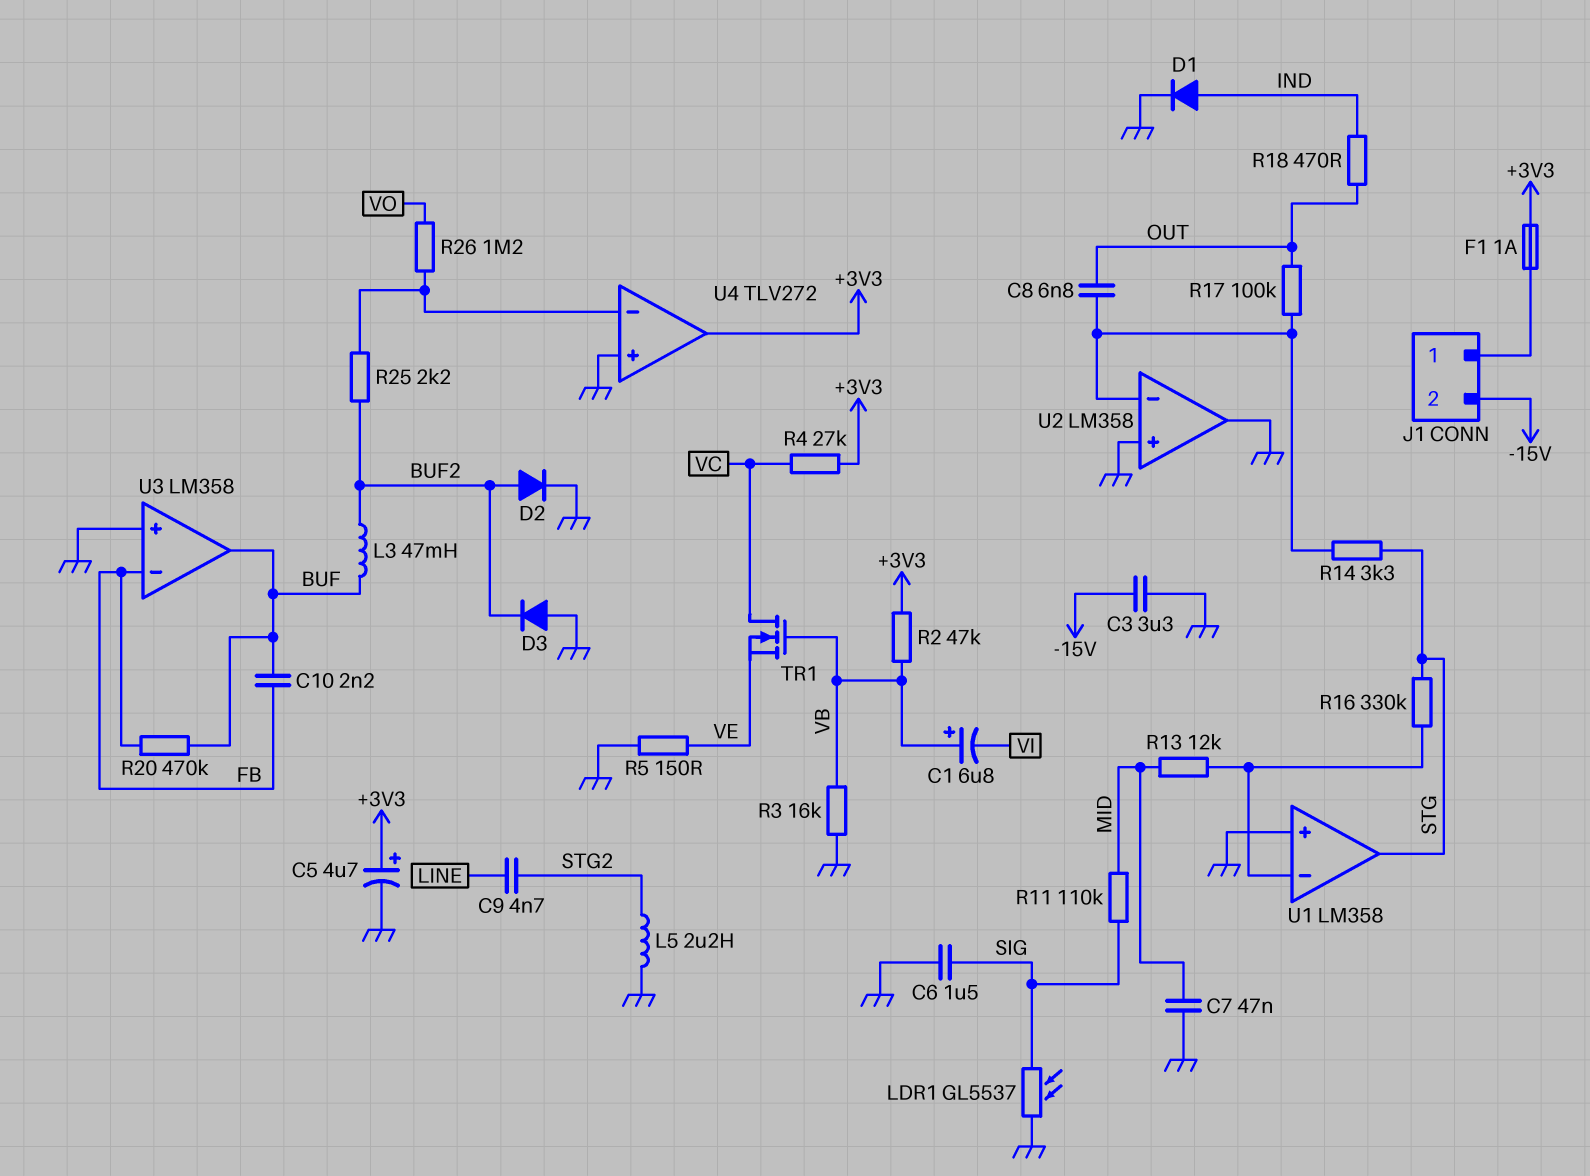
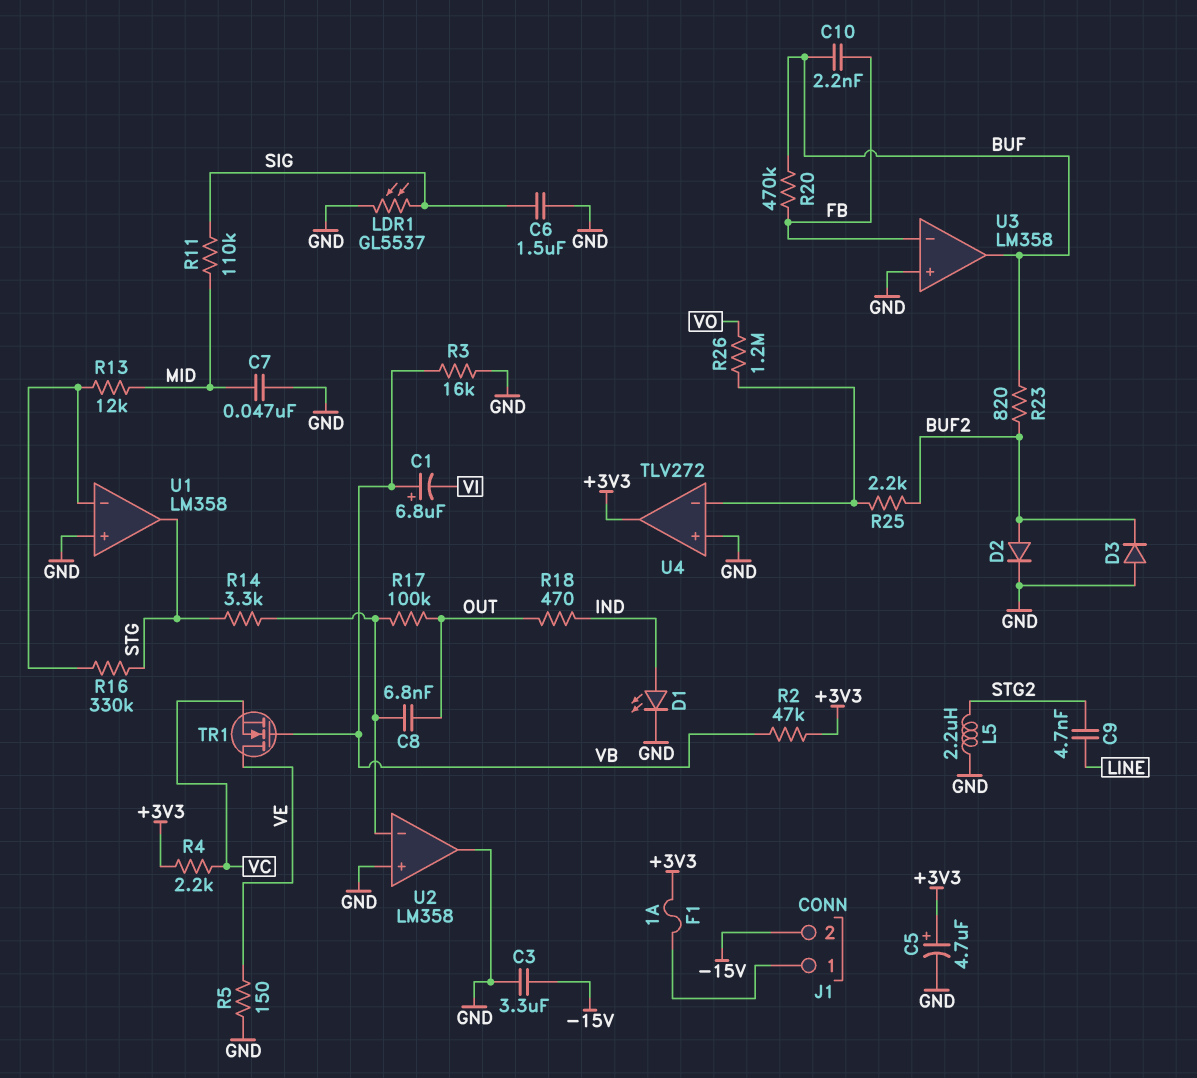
D1: diode (A IND, K GND) -> LED (A IND, K GND)
L3: 47mH (BUF, BUF2) -> none
R4: 27k (+3V3, VC) -> 2.2k (+3V3, VC)
R23: none -> 820 (BUF, BUF2)
TR1: NMOS (G VB, D VC, S VE) -> NMOS (G VB, D VE, S VC)

